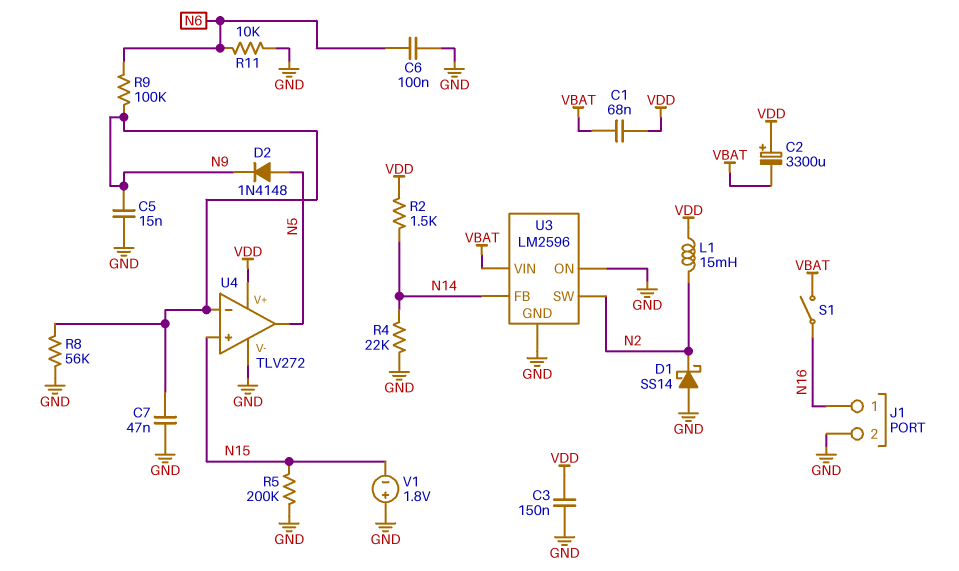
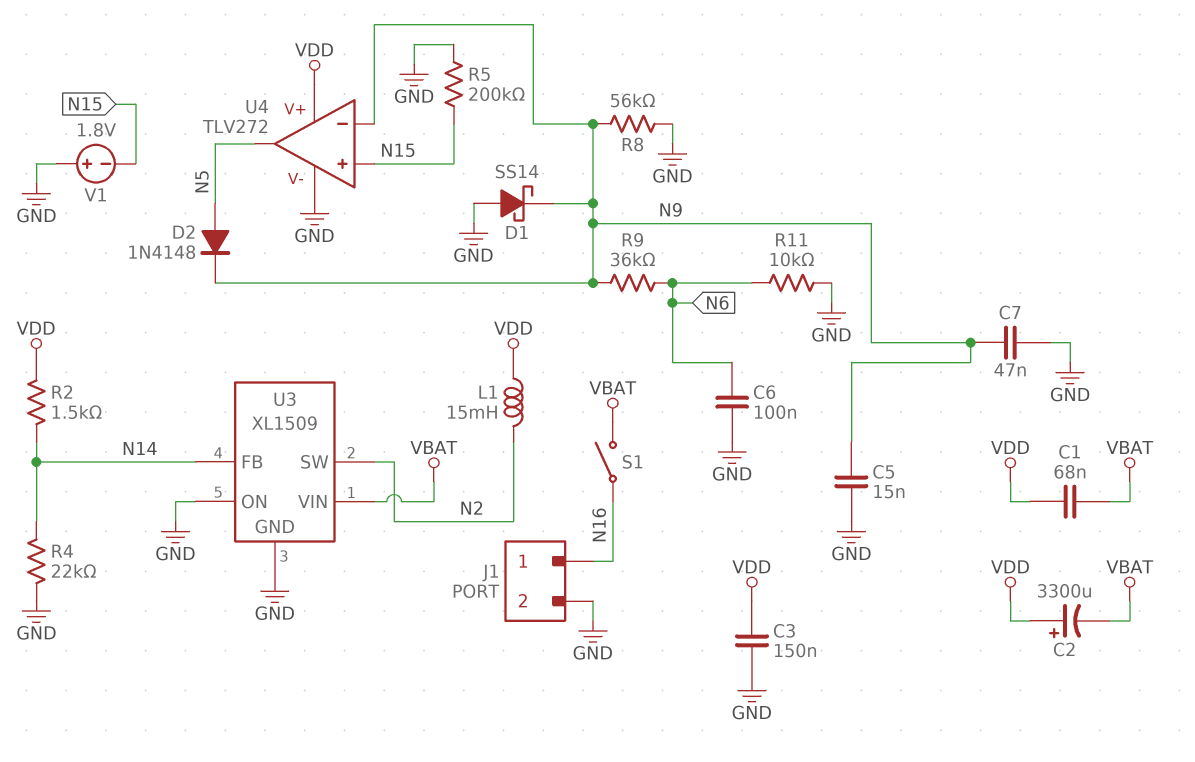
D1: schottky SS14 (A GND, K N2) -> schottky SS14 (A GND, K N9)
R9: 100k (N6, N9) -> 36k (N6, N9)
U3: LM2596 -> XL1509

